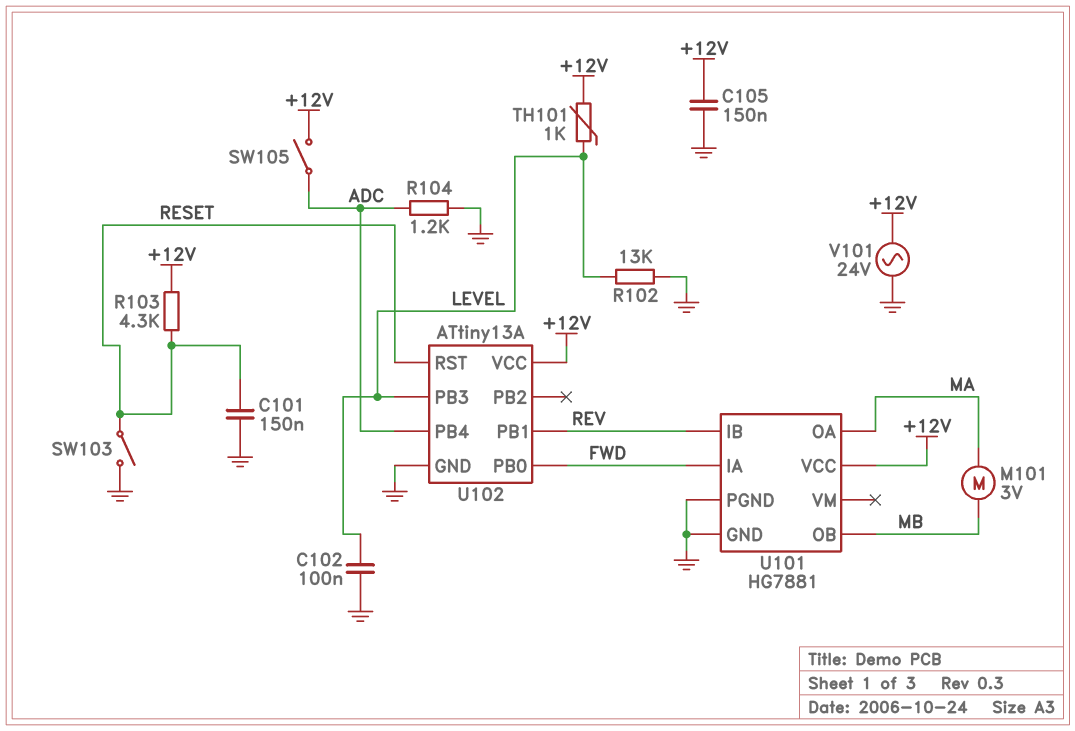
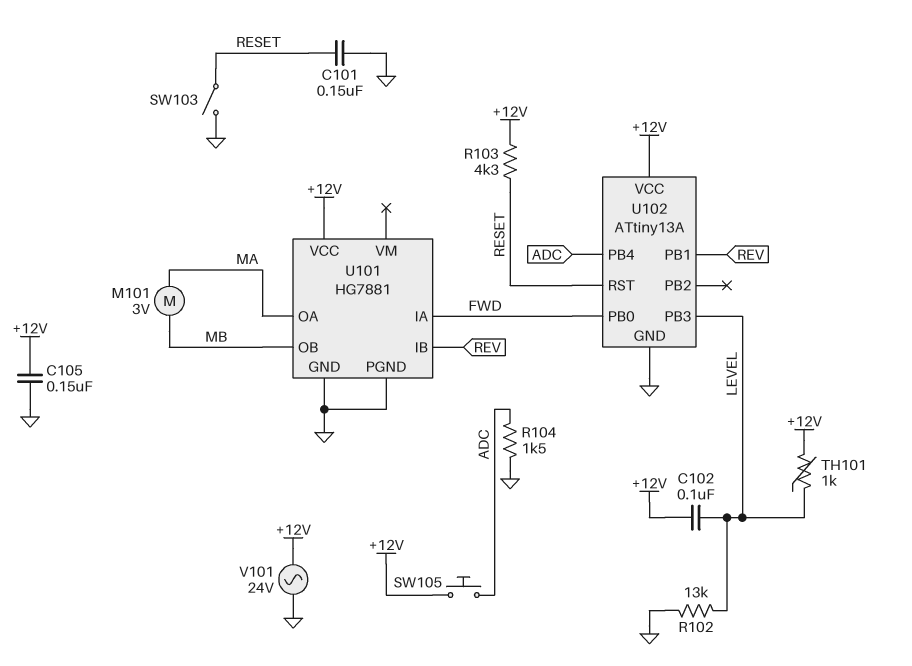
C102: 100nF (GND, LEVEL) -> 100nF (+12V, LEVEL)
R104: 1.2k (ADC, GND) -> 1.5k (ADC, GND)
SW105: switch (+12V, ADC) -> button (+12V, ADC)

